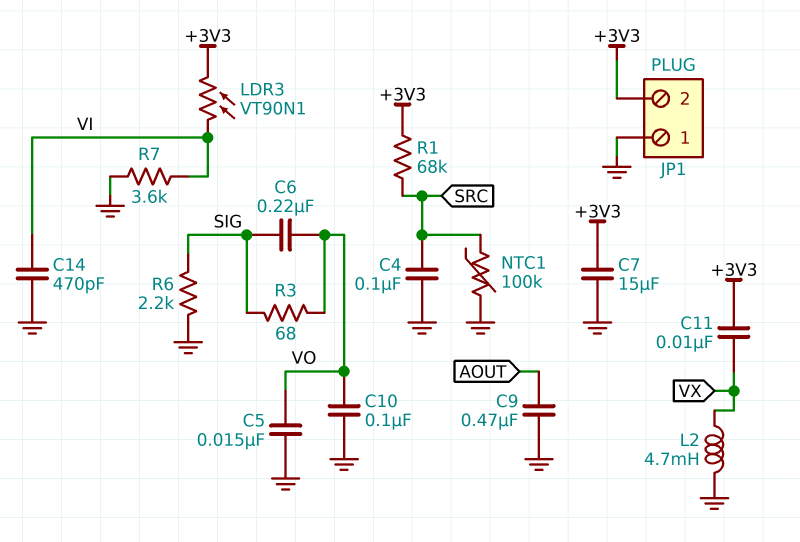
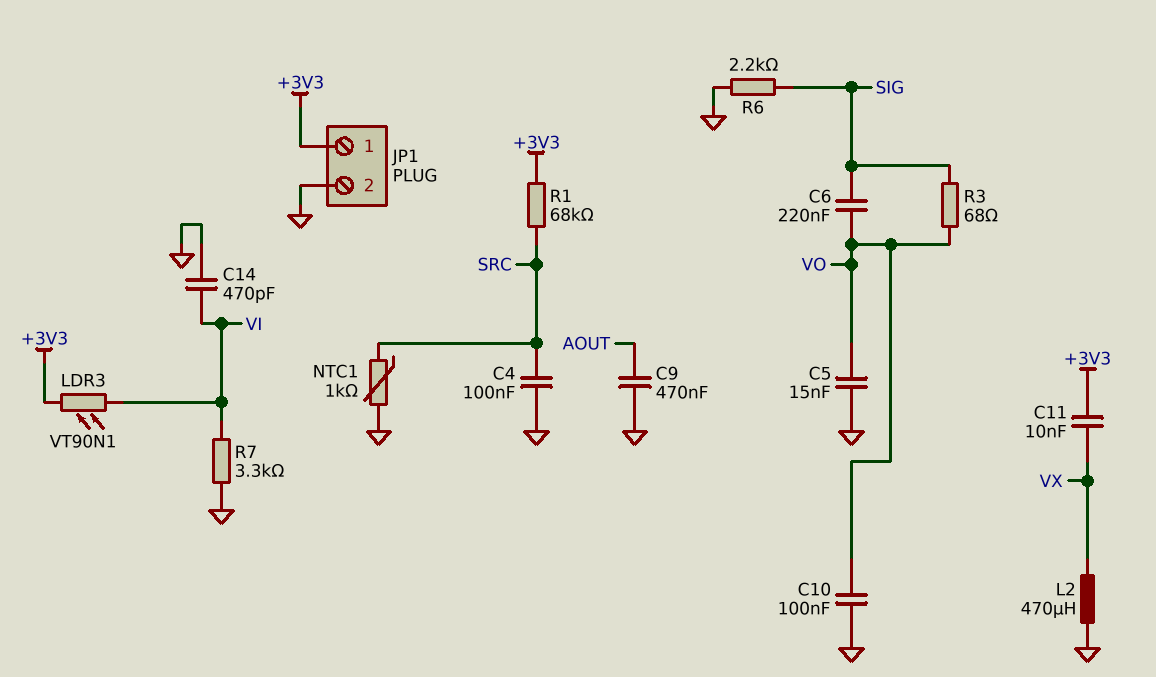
C7: 15uF (+3V3, GND) -> none
JP1 pin 1: GND -> +3V3
JP1 pin 2: +3V3 -> GND
L2: 4.7mH (GND, VX) -> 470uH (GND, VX)
NTC1: 100k (GND, SRC) -> 1k (GND, SRC)
R7: 3.6k (GND, VI) -> 3.3k (GND, VI)

